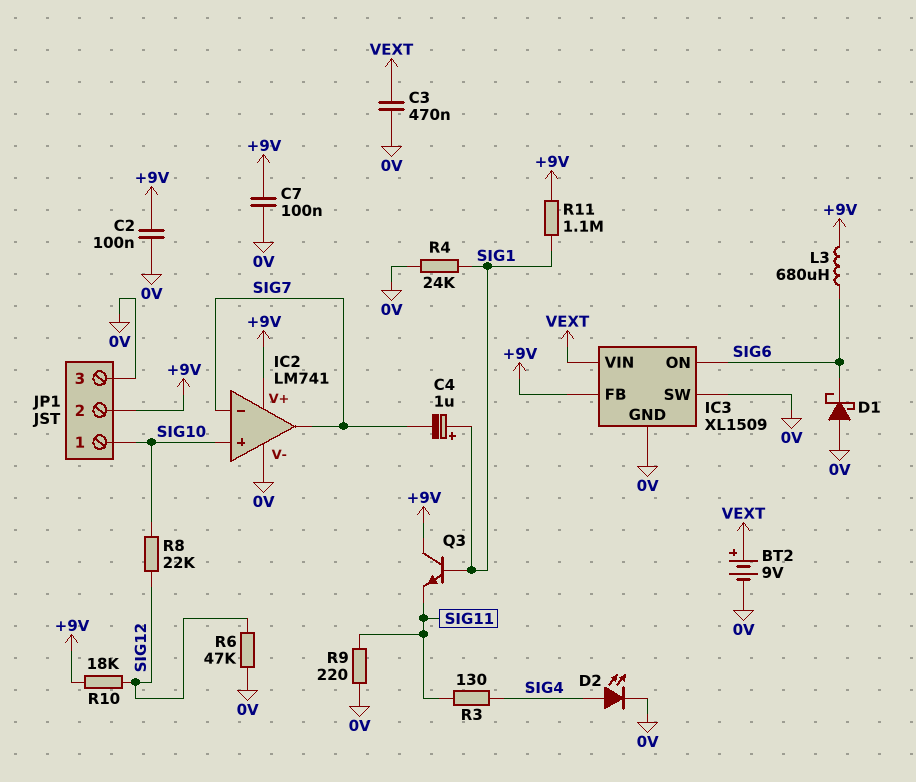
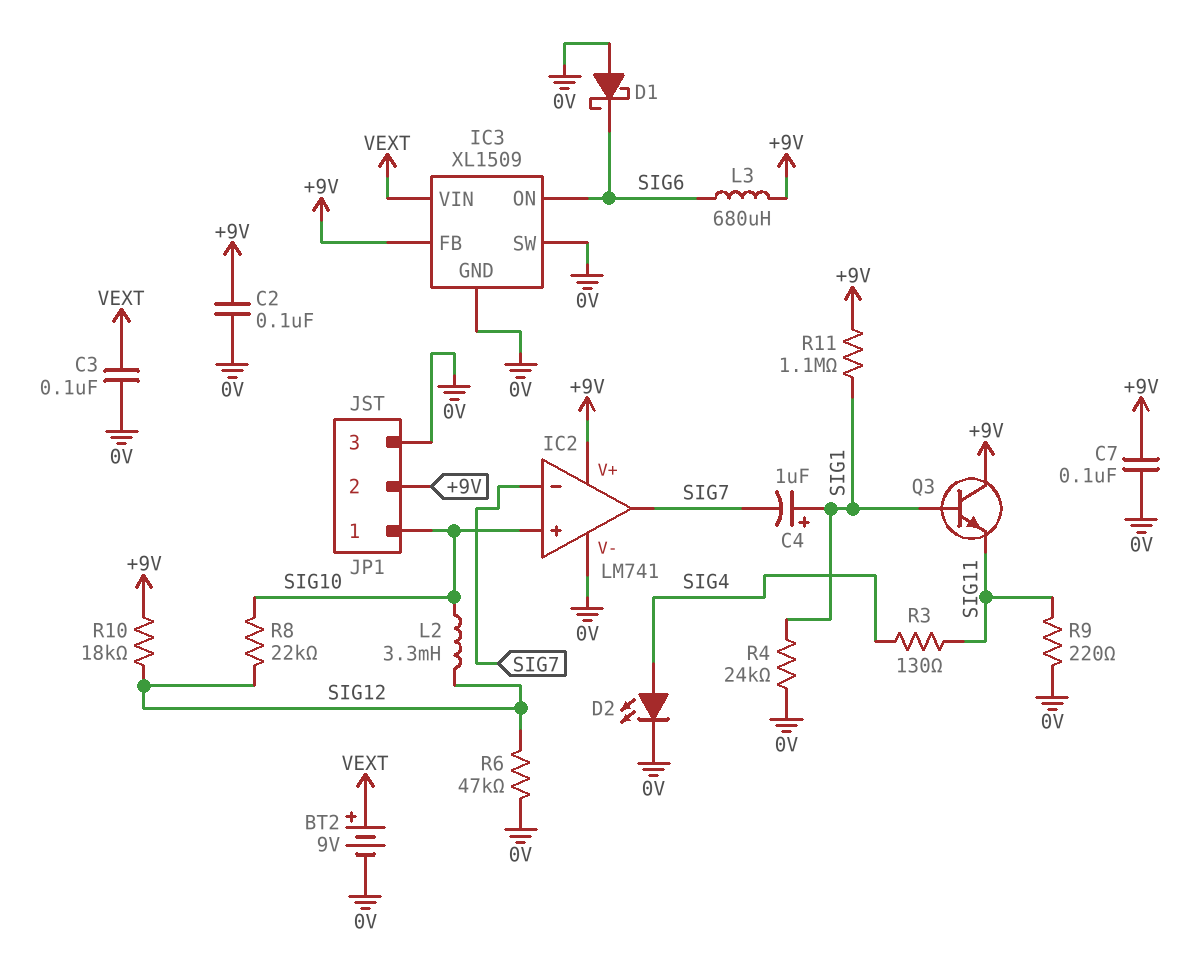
C3: 470nF (0V, VEXT) -> 100nF (0V, VEXT)
L2: none -> 3.3mH (SIG10, SIG12)

